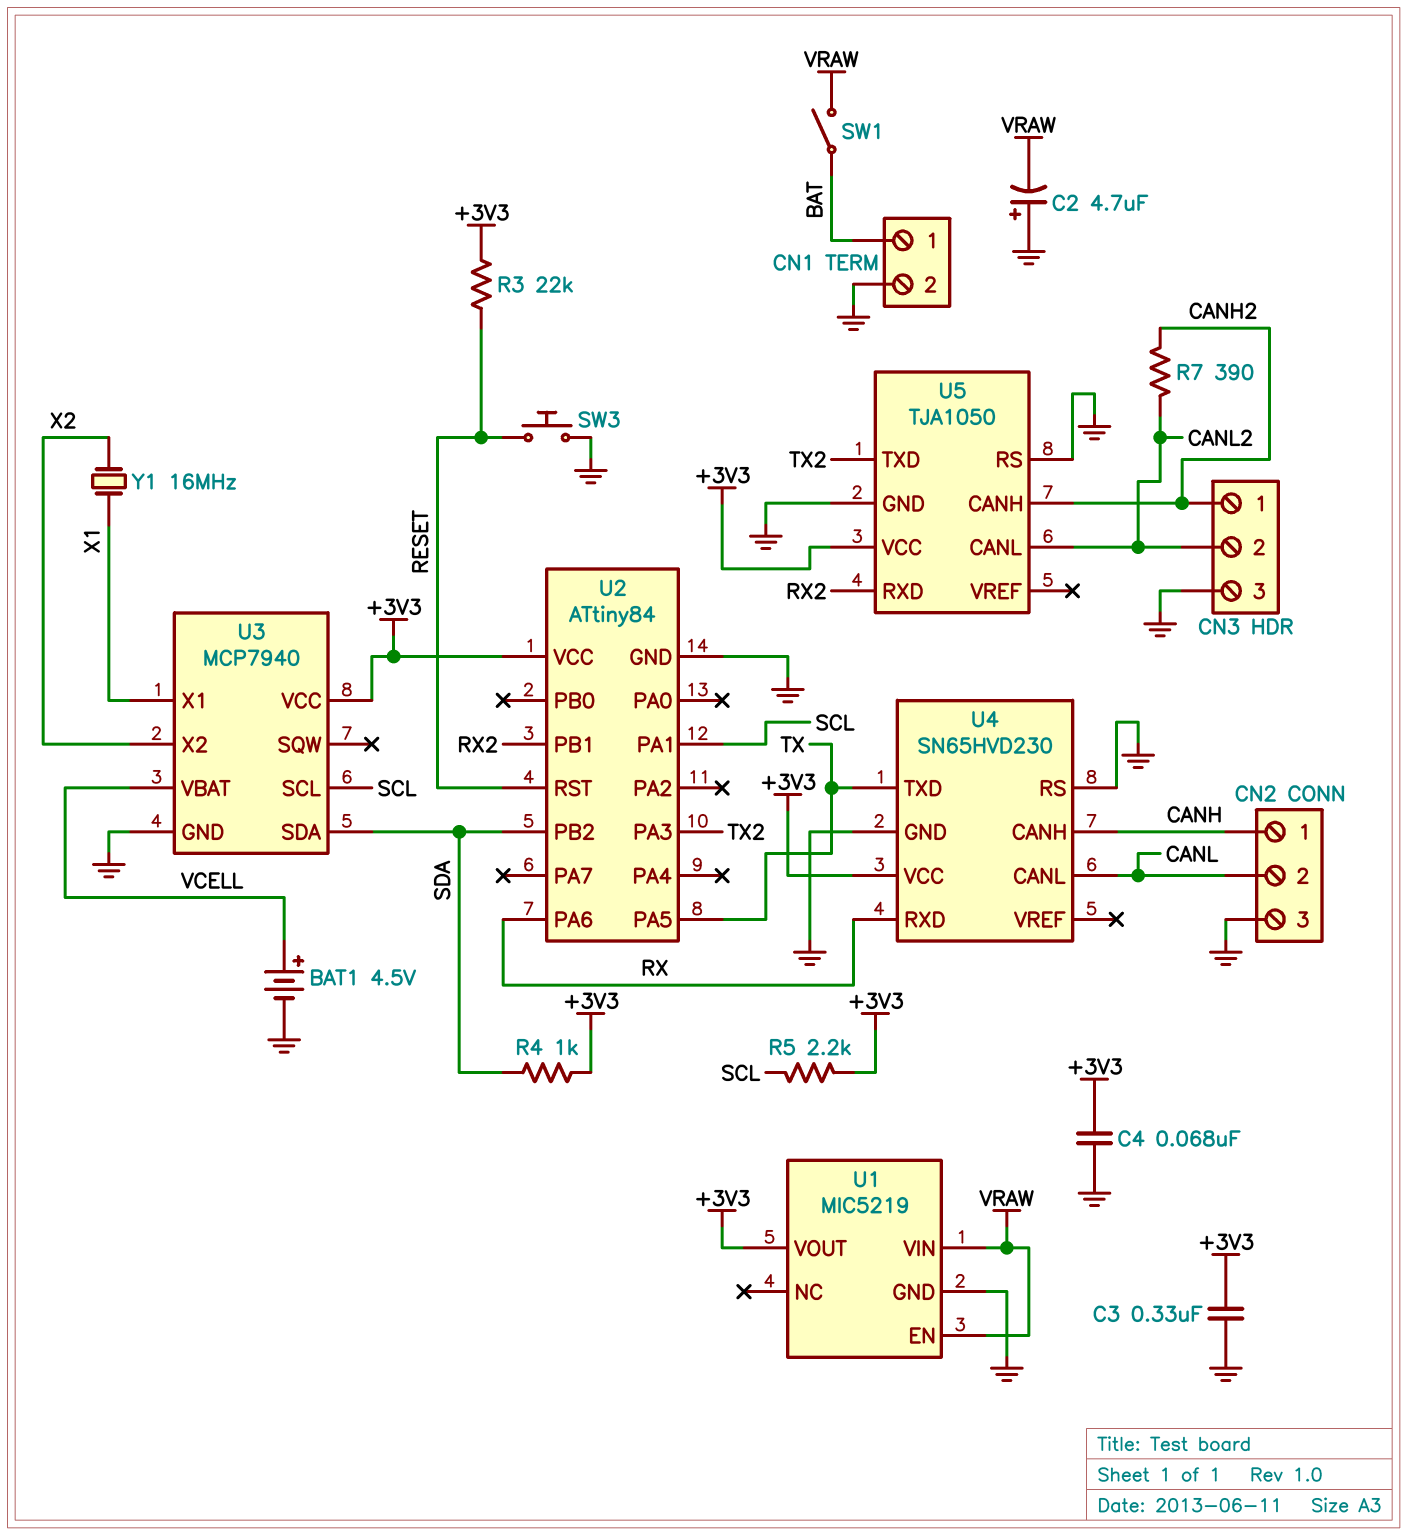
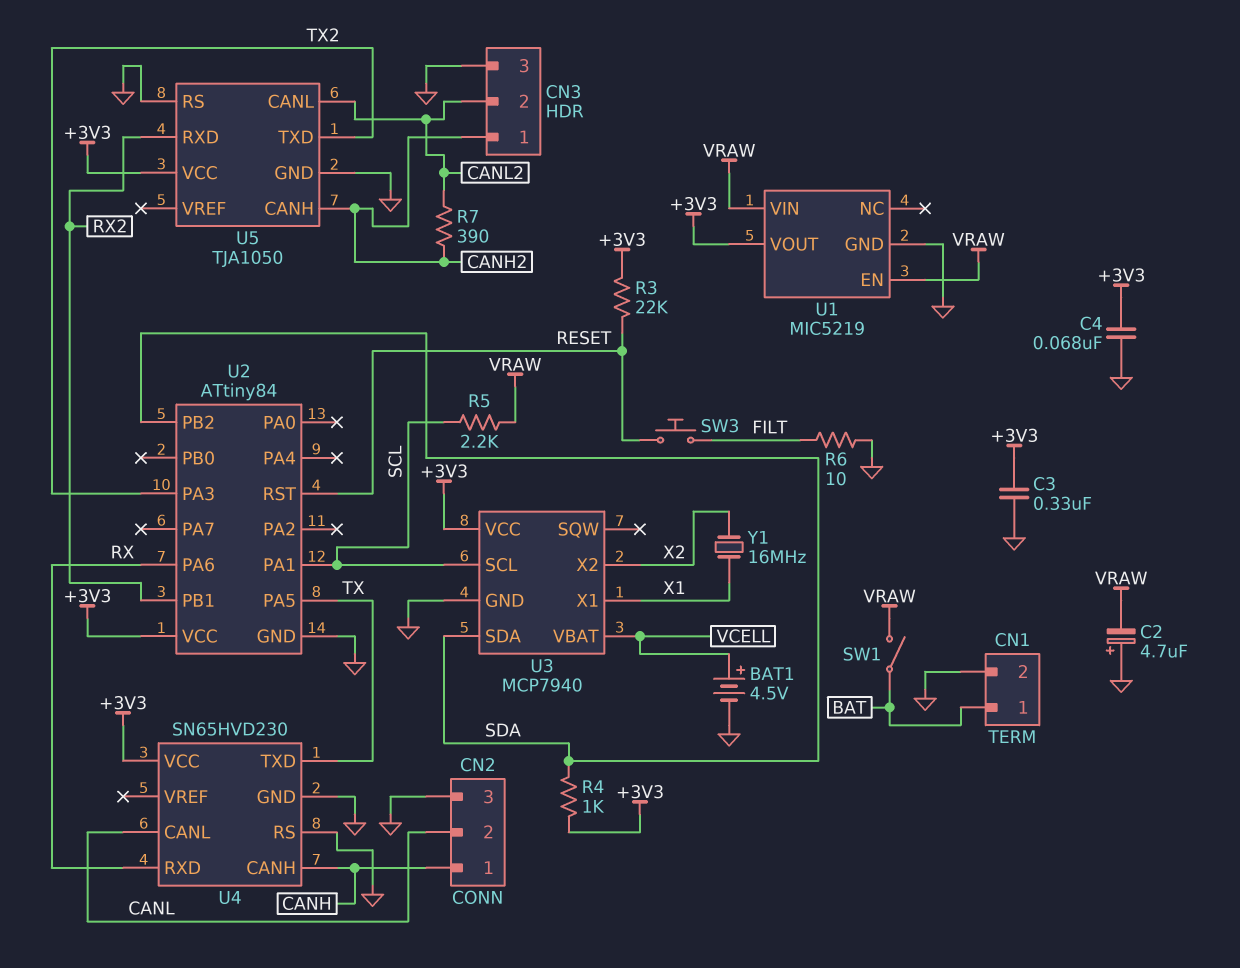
R5: 2.2k (+3V3, SCL) -> 2.2k (SCL, VRAW)
R6: none -> 10 (FILT, GND)
SW3: button (GND, RESET) -> button (FILT, RESET)

